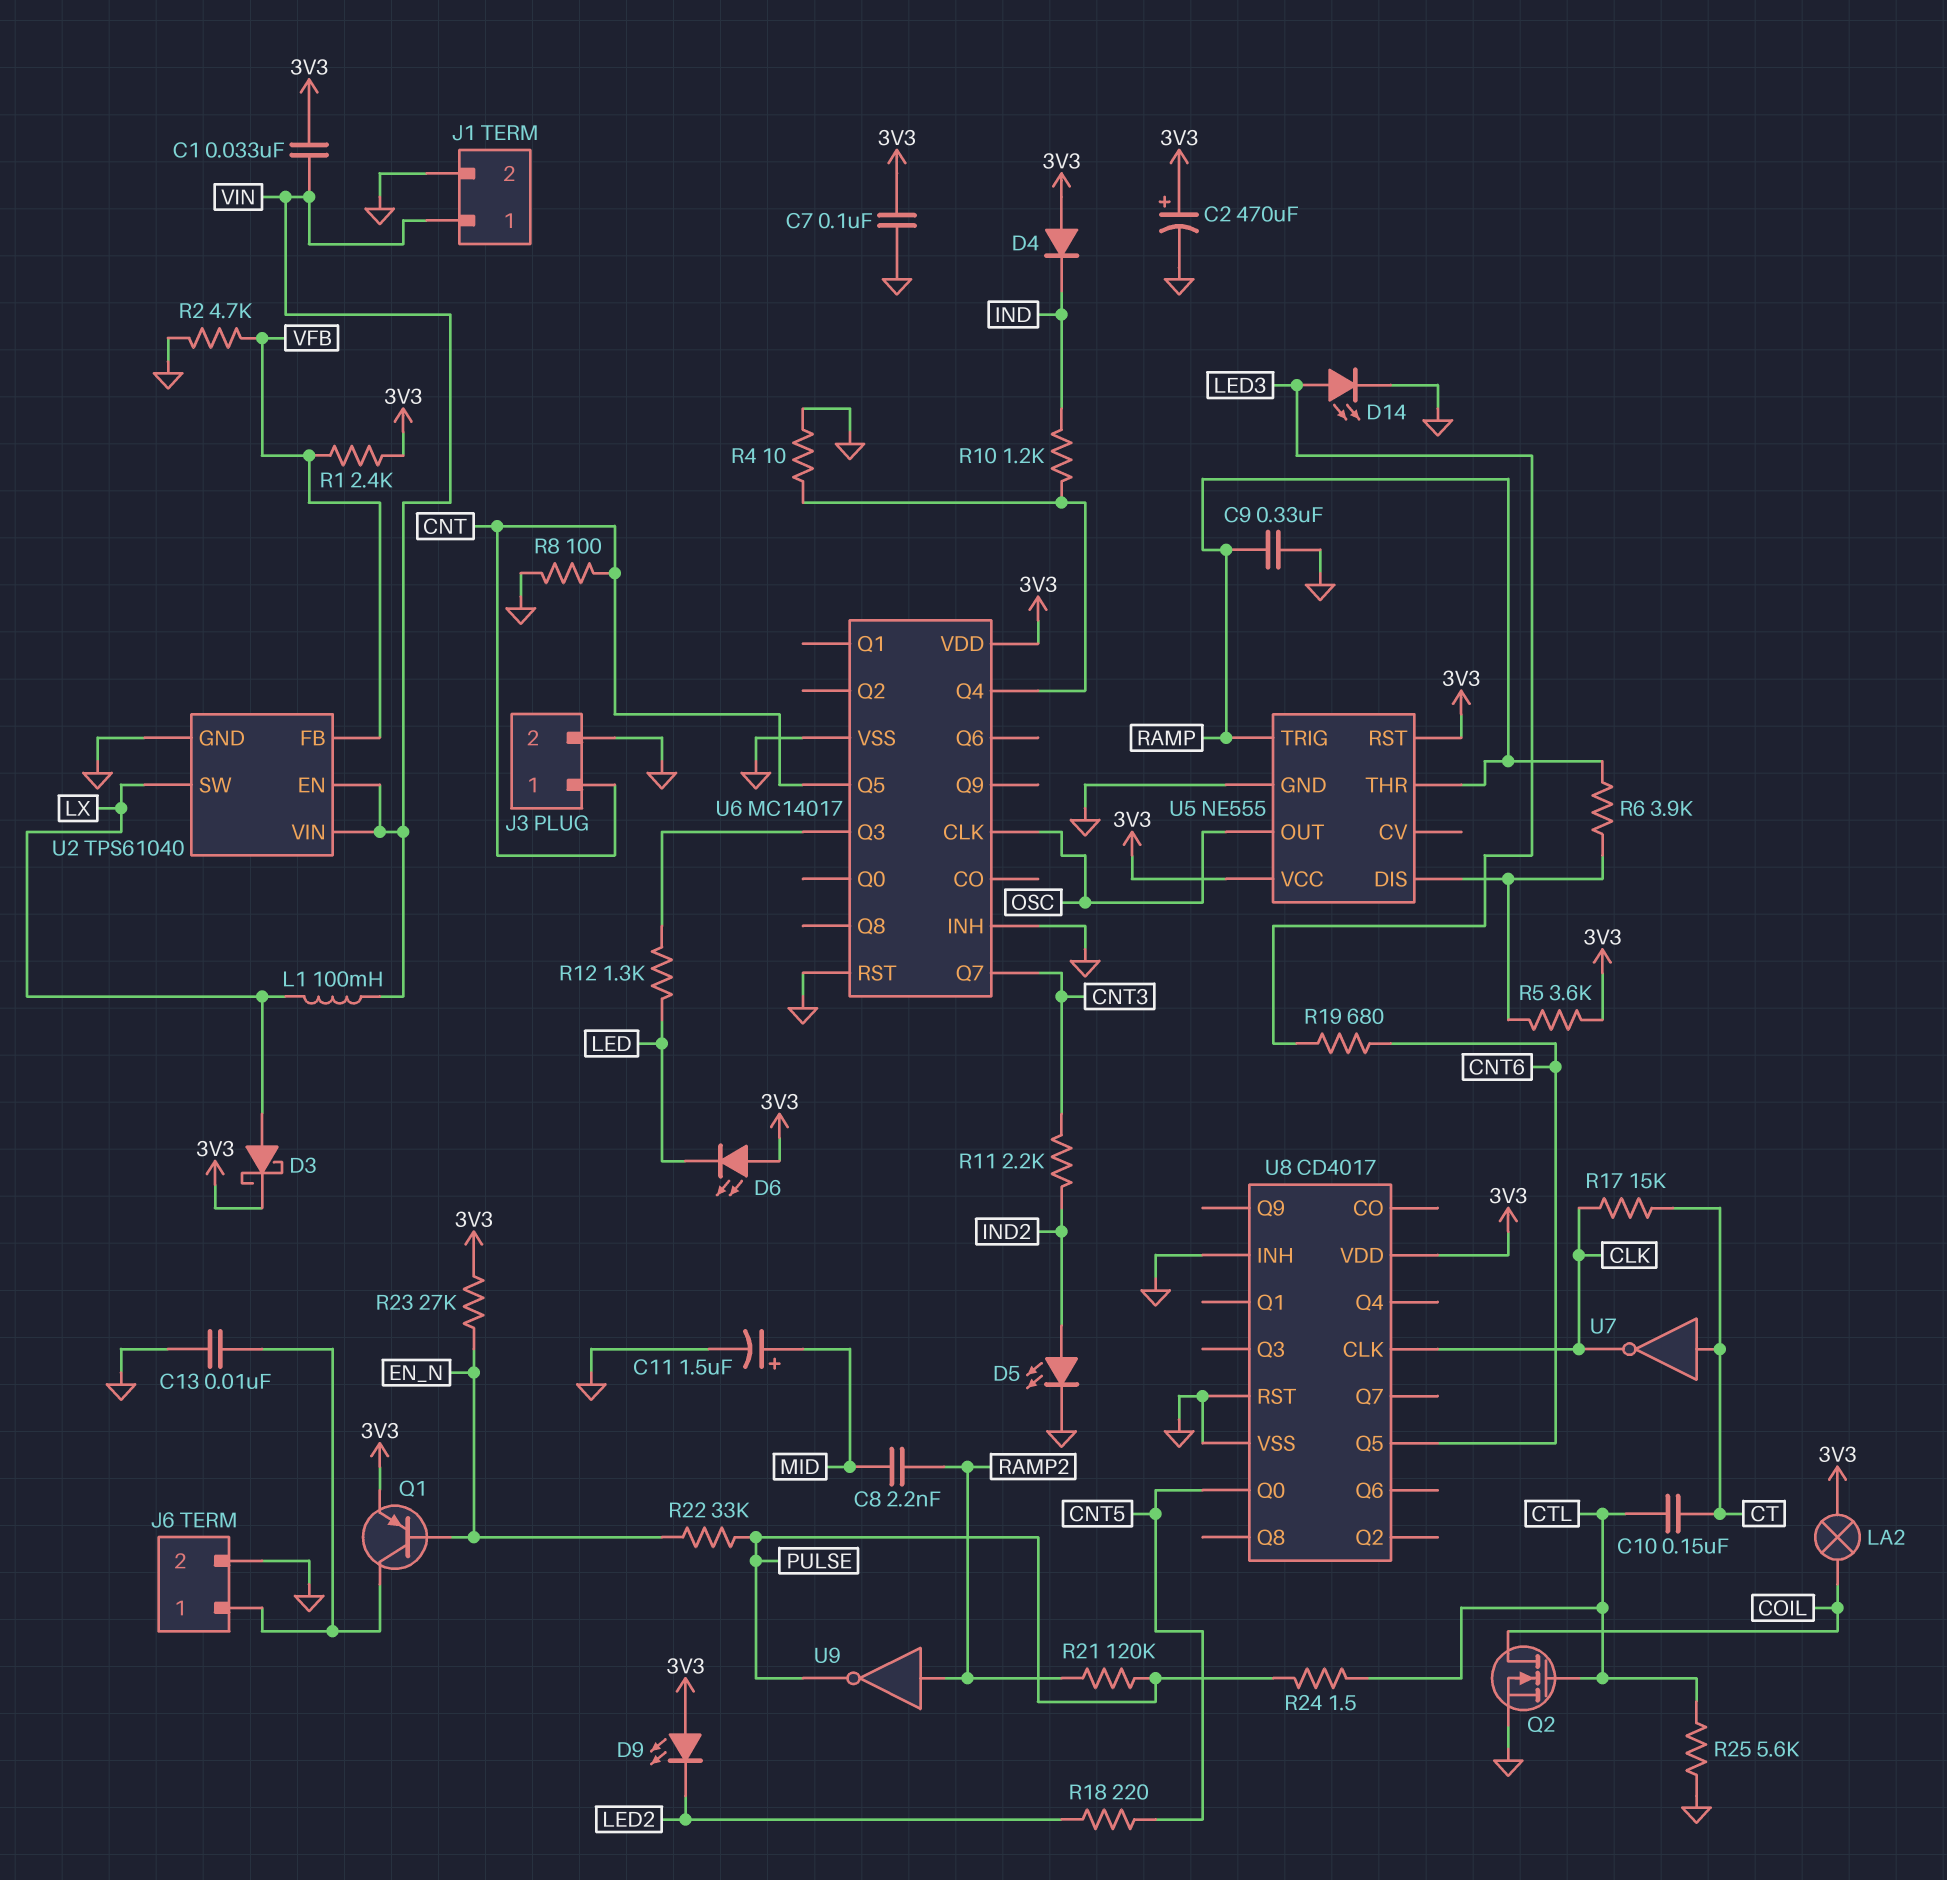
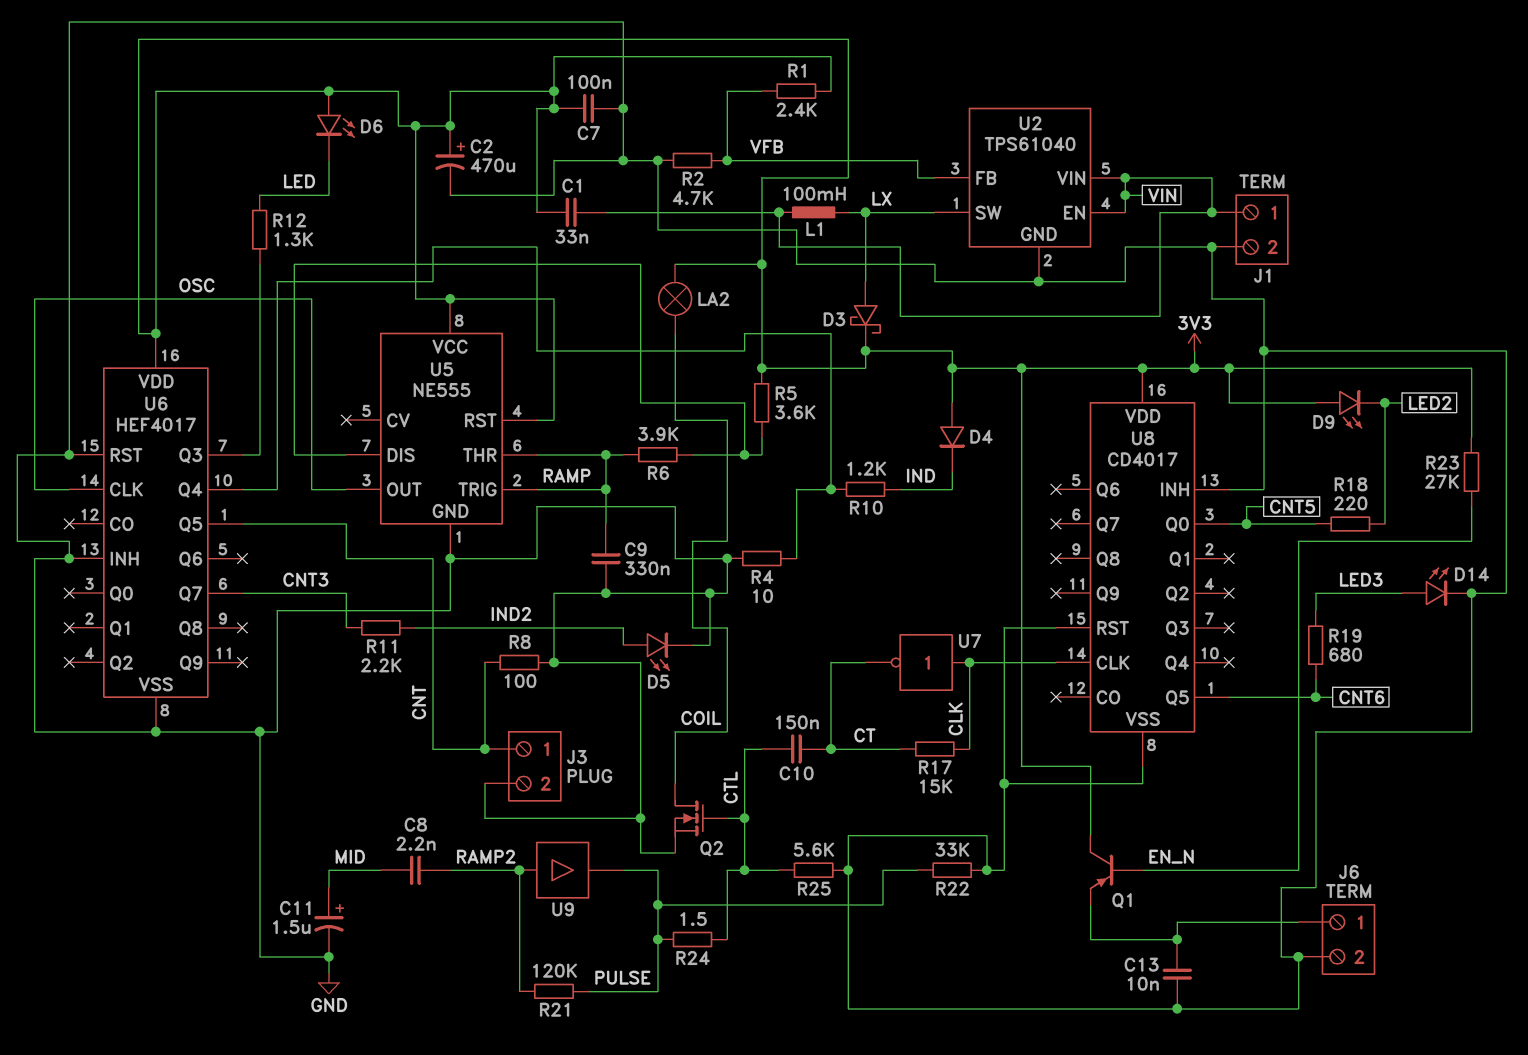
Q1: PNP (B EN_N, C J6/1, E 3V3) -> PNP (B EN_N, C 3V3, E J6/1)
R22: 33k (EN_N, PULSE) -> 33k (GND, PULSE)
U6: MC14017 -> HEF4017
U7: NOT (in CT, out CLK) -> NOT (in CLK, out CT)
U9: NOT (in RAMP2, out PULSE) -> buffer (in RAMP2, out PULSE)

